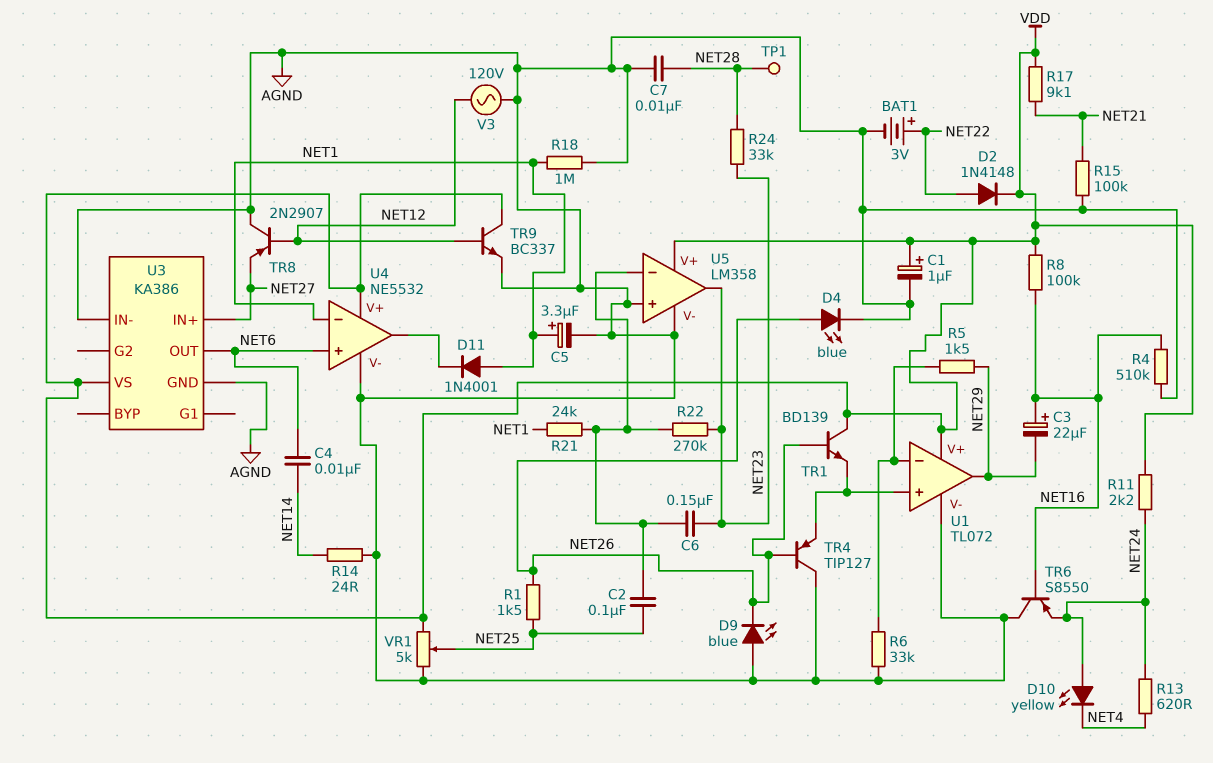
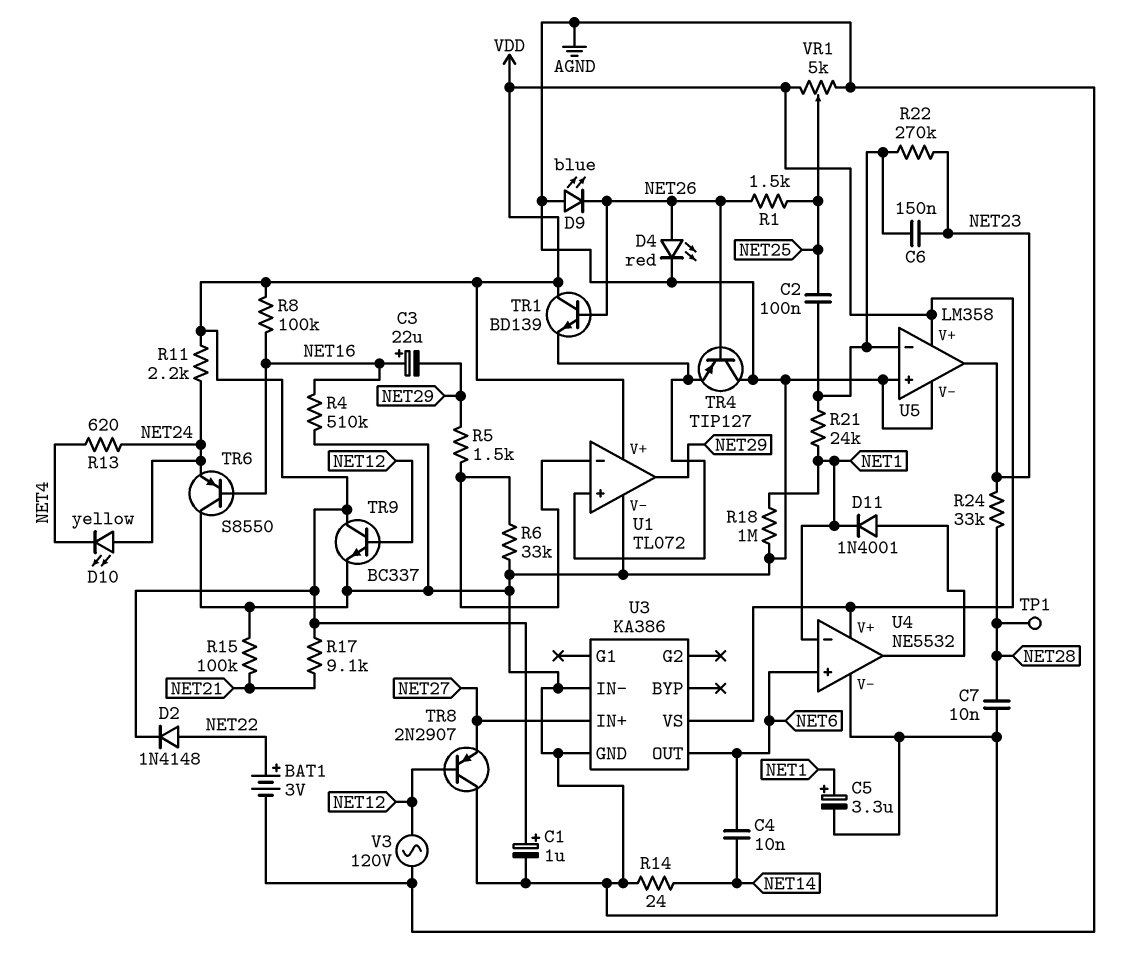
D4: LED blue (A NET26, K AGND) -> LED red (A NET26, K AGND)
D11: diode 1N4001 (A NET1, K U4/out) -> diode 1N4001 (A U4/out, K NET1)

